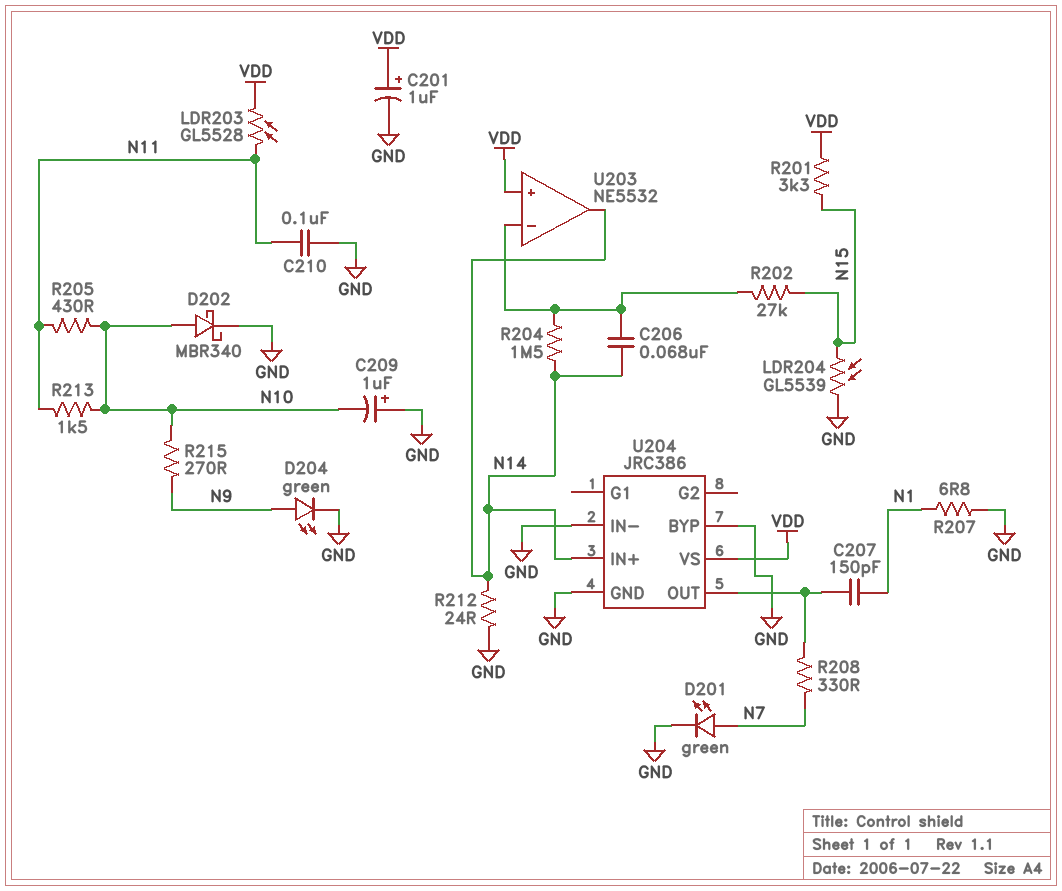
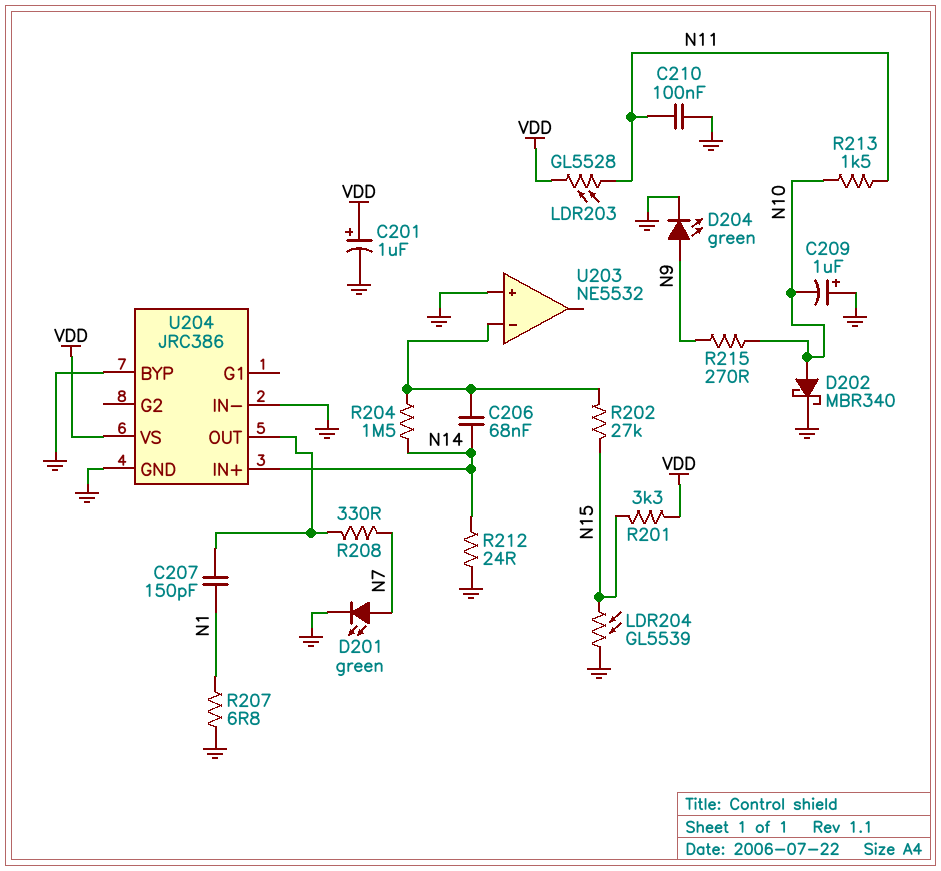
R205: 430 (N10, N11) -> none
U203 pin in+: VDD -> GND
U203 pin out: N14 -> none

